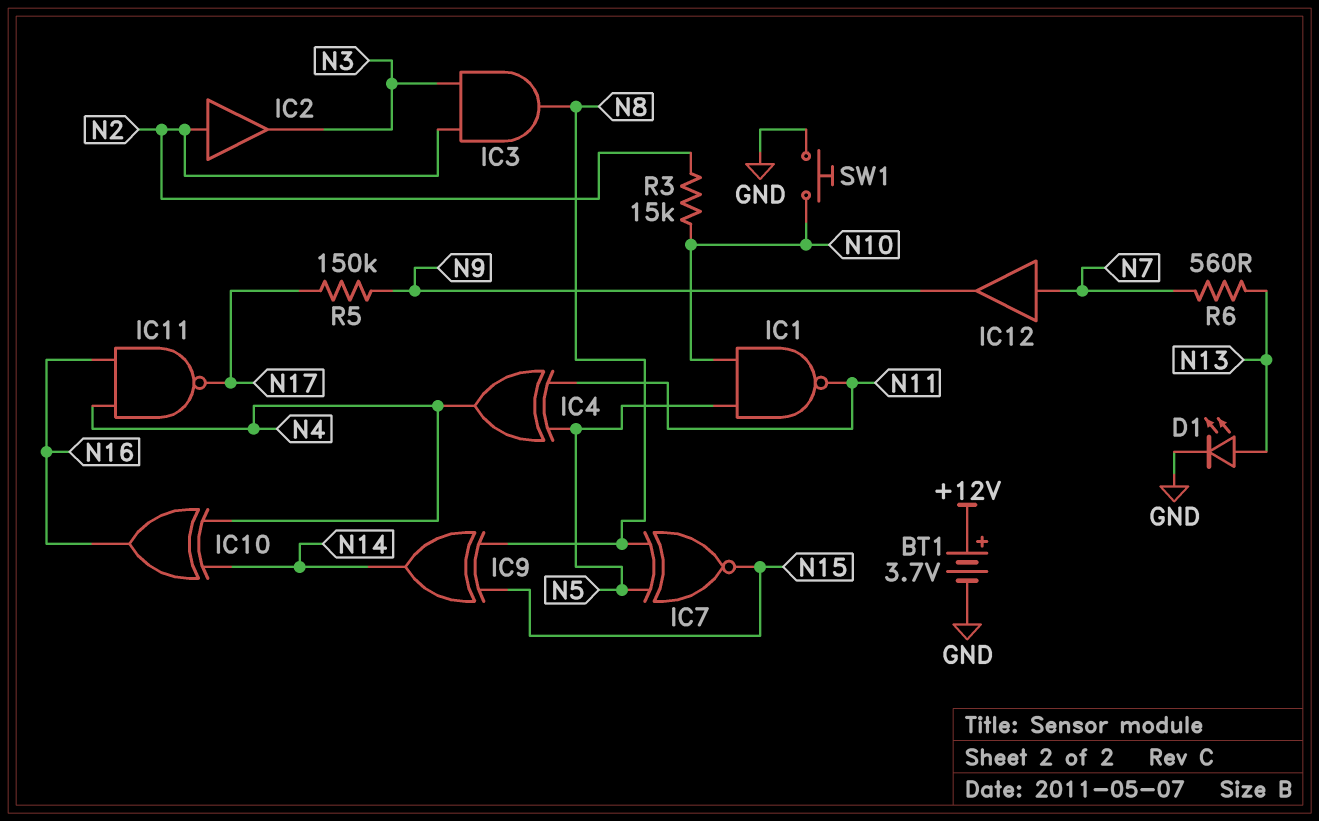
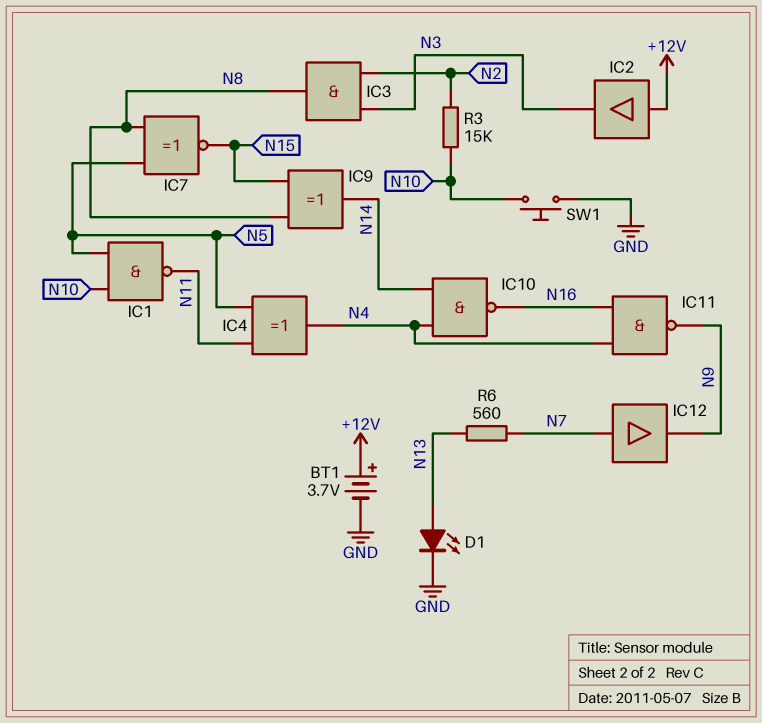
IC2: buffer (in N2, out N3) -> buffer (in +12V, out N3)
IC10: XOR (in N4, in N14, out N16) -> NAND (in N4, in N14, out N16)
IC11: NAND (in N4, in N16, out N17) -> NAND (in N4, in N16, out N9)
R5: 150k (N9, N17) -> none

